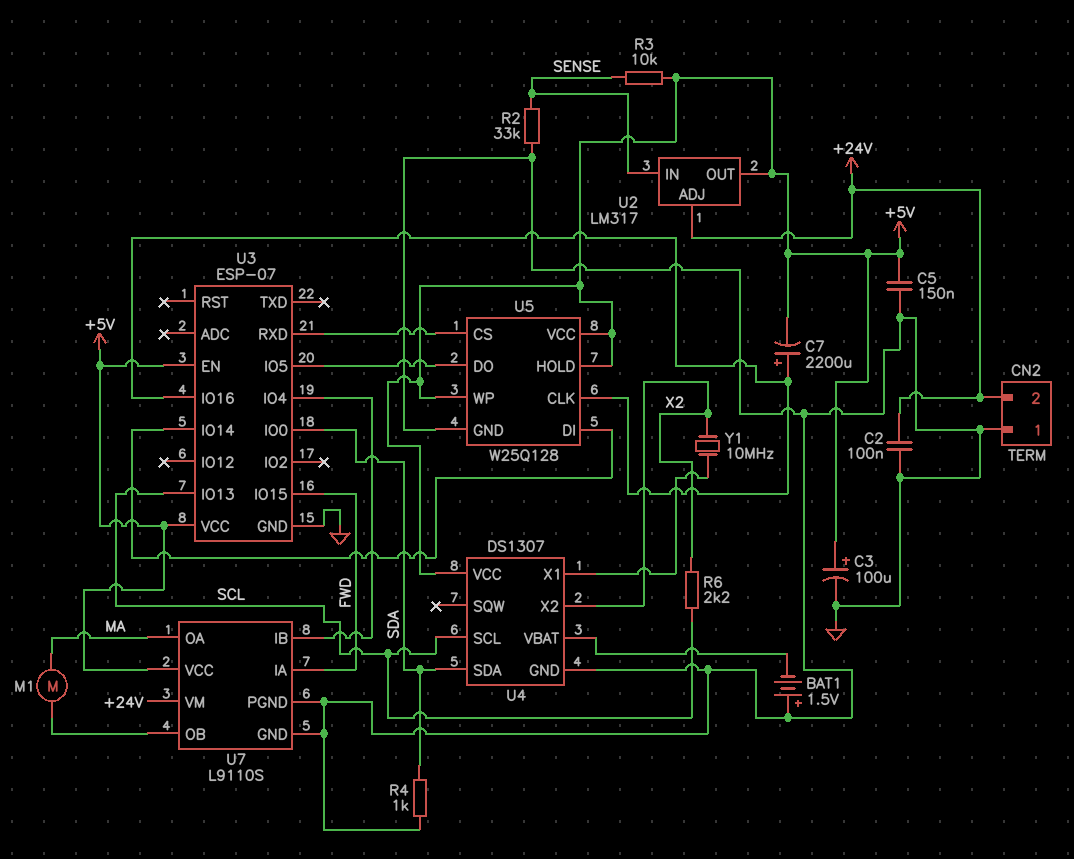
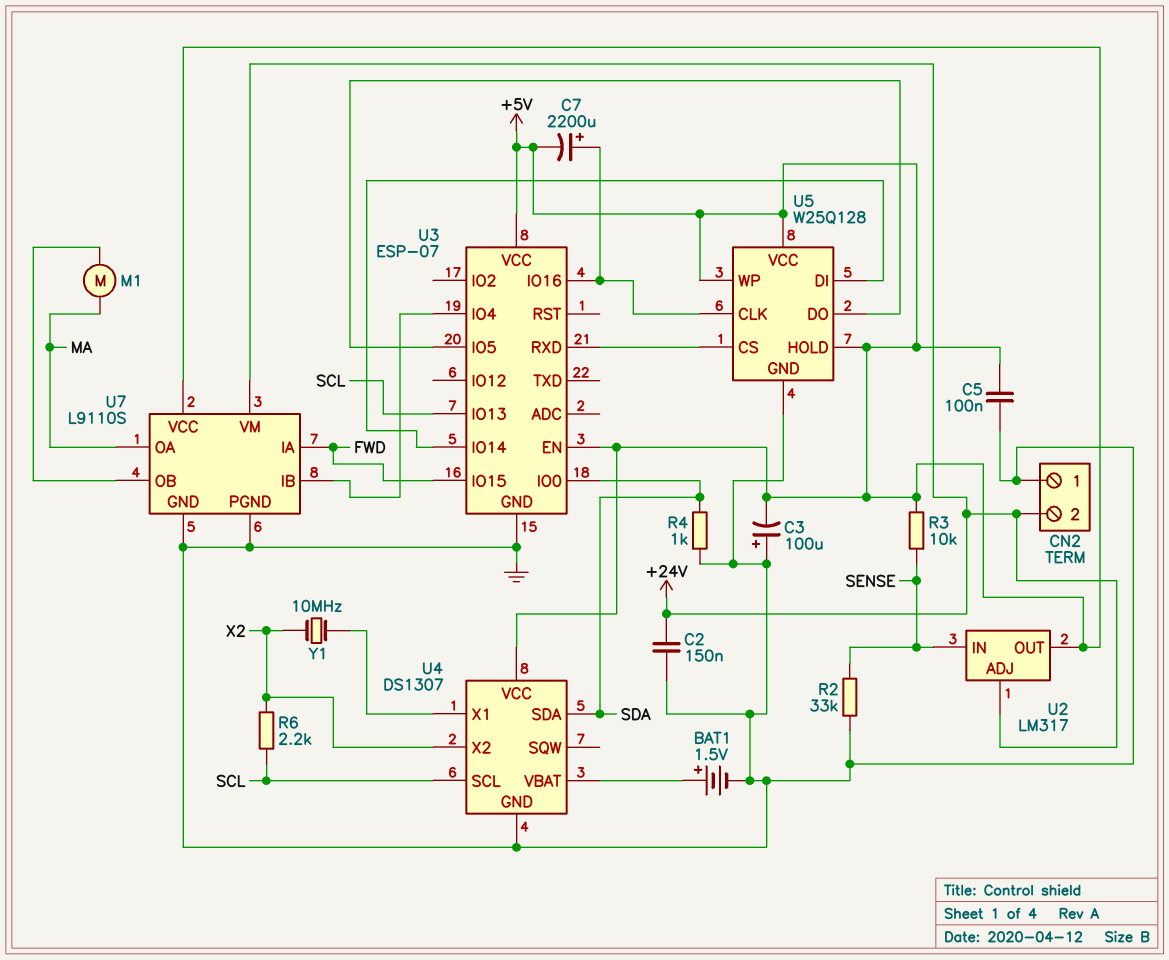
BAT1: 1.5V (plus GND, minus U4/VBAT) -> 1.5V (plus U4/VBAT, minus GND)
C2: 100nF (+24V, GND) -> 150nF (+24V, GND)
C3: 100uF (plus +5V, minus GND) -> 100uF (plus GND, minus +5V)
C5: 150nF (+5V, GND) -> 100nF (+5V, GND)

